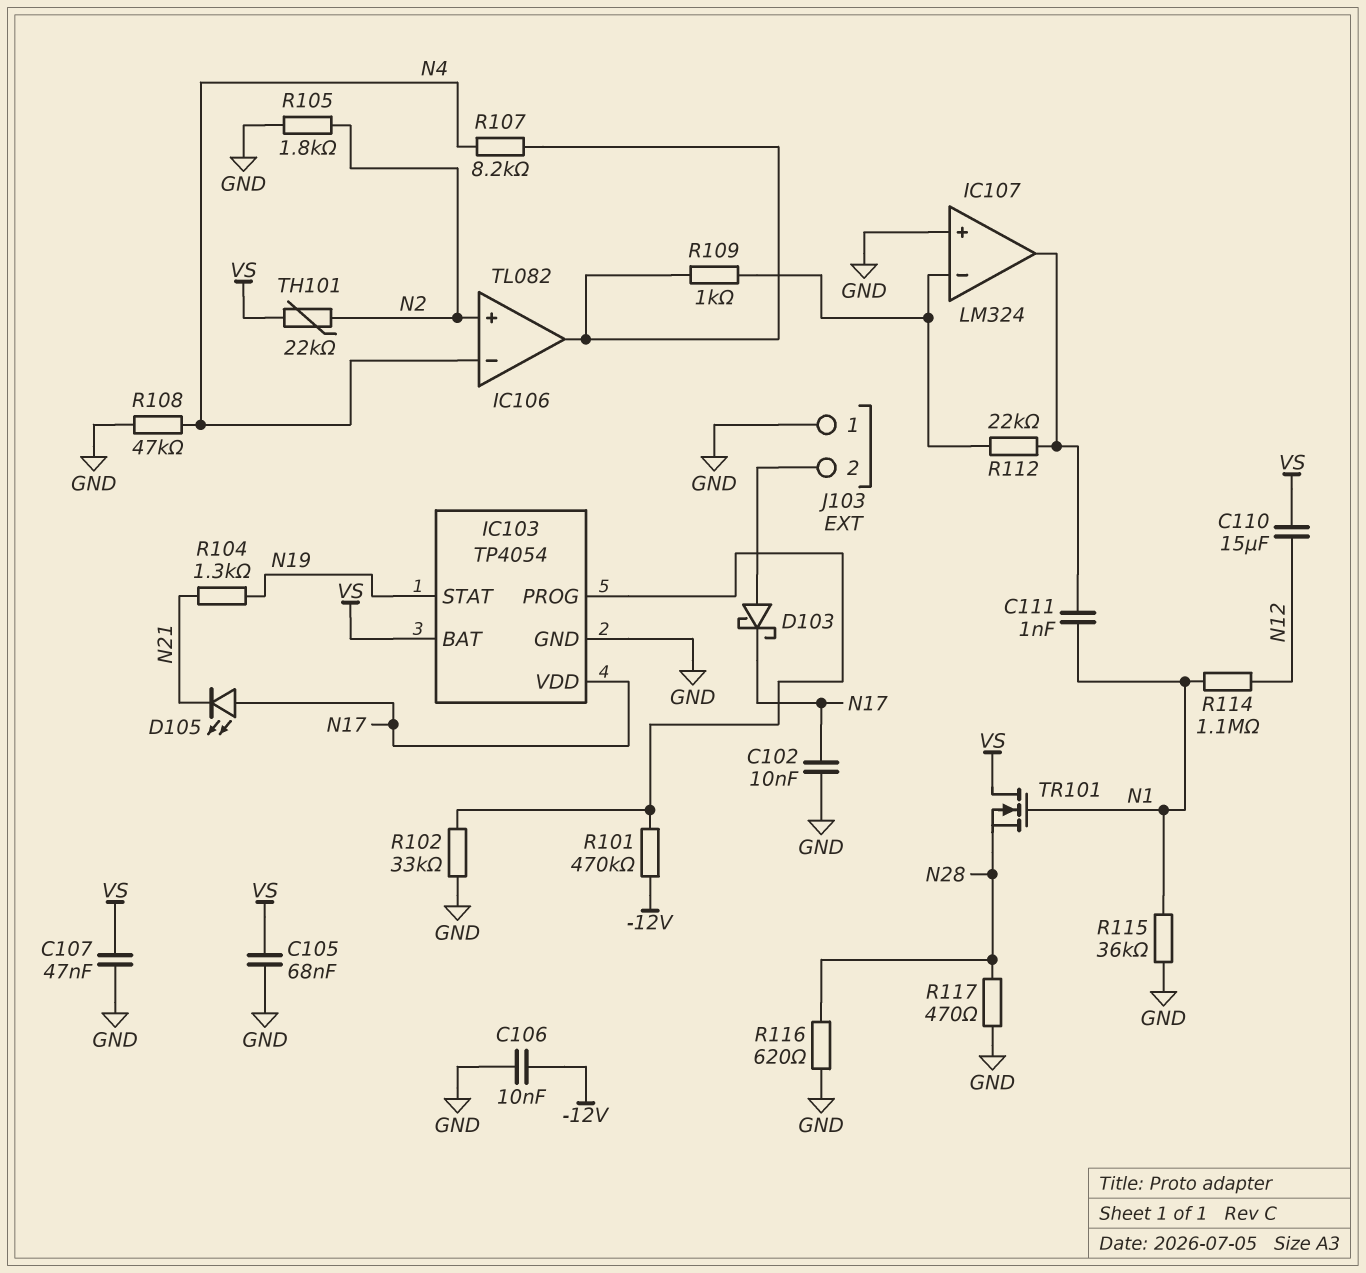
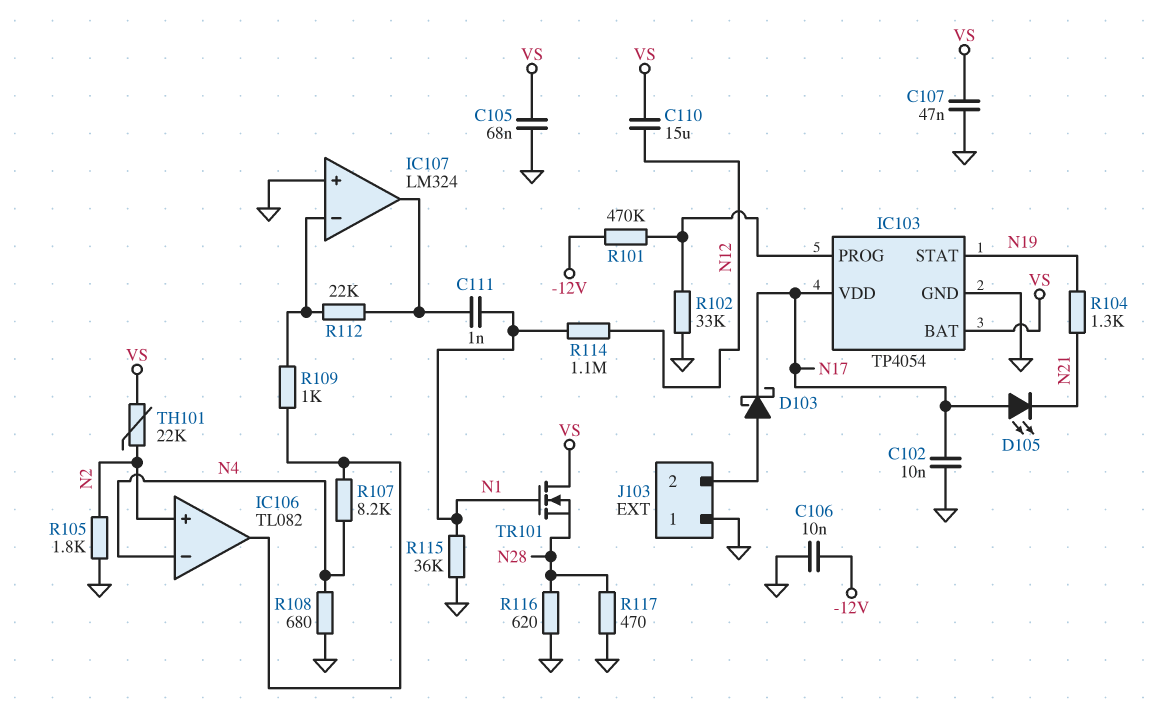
R108: 47k (GND, N4) -> 680 (GND, N4)

